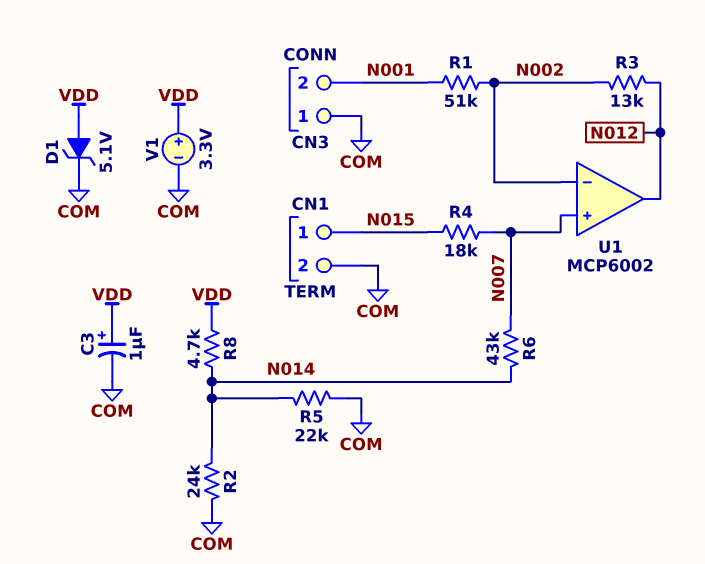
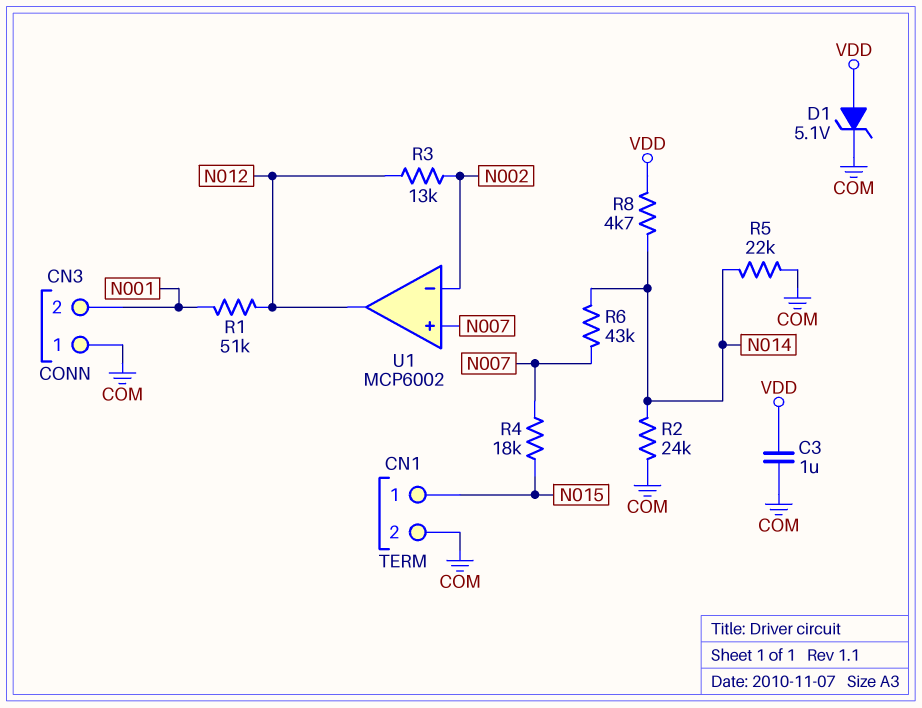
C3: 1uF (plus VDD, minus COM) -> 1uF (COM, VDD)
R1: 51k (N001, N002) -> 51k (N001, N012)
V1: 3.3V (plus VDD, minus COM) -> none

